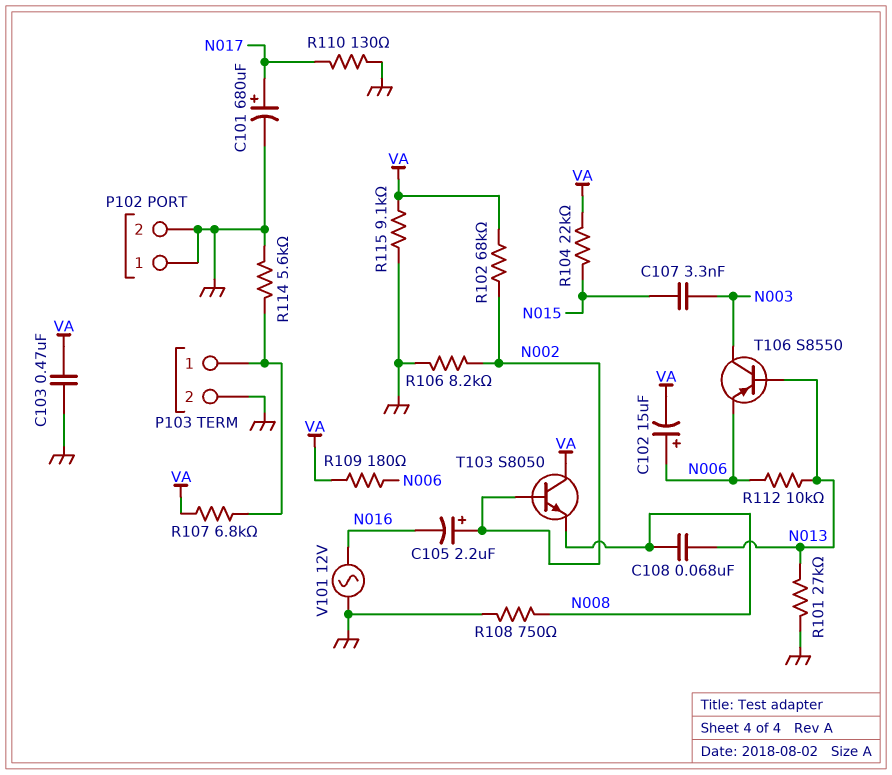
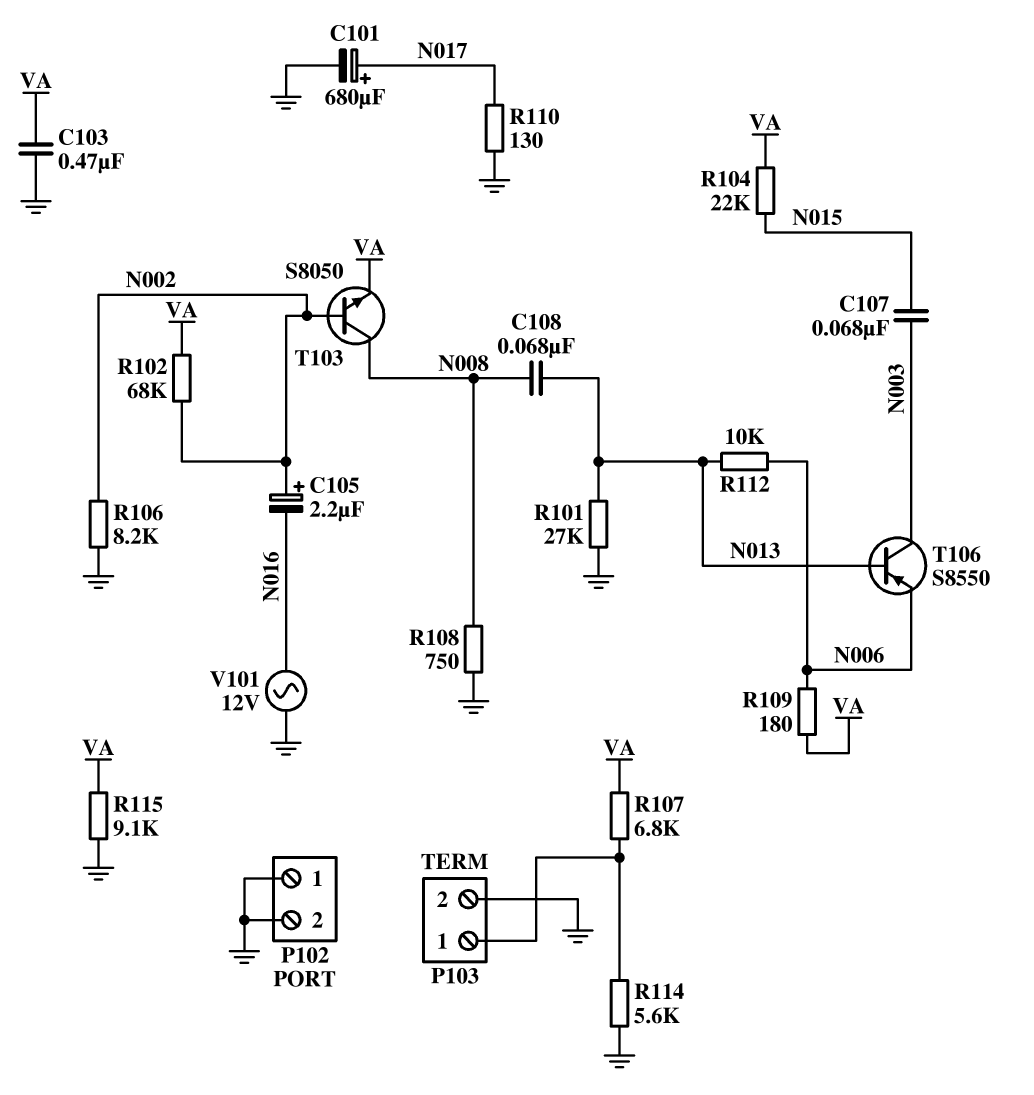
C102: 15uF (plus N006, minus VA) -> none
C107: 3.3nF (N003, N015) -> 68nF (N003, N015)
T103: NPN S8050 (B N002, C VA, E N008) -> NPN S8050 (B N002, C N008, E VA)

